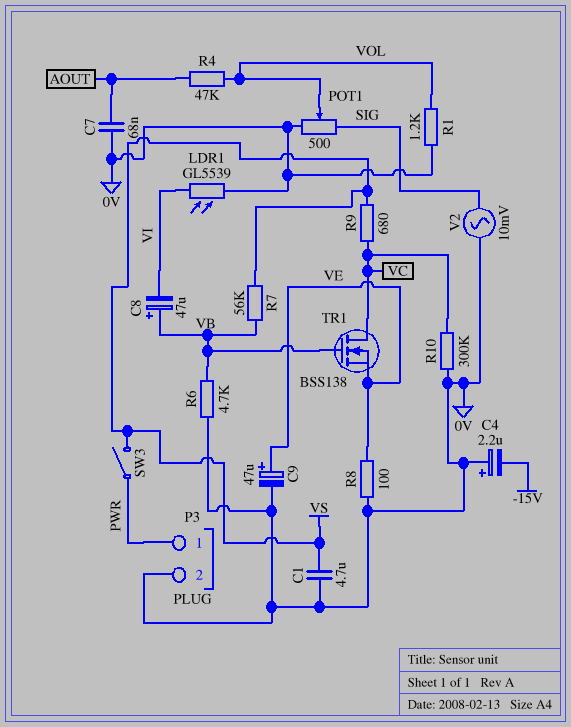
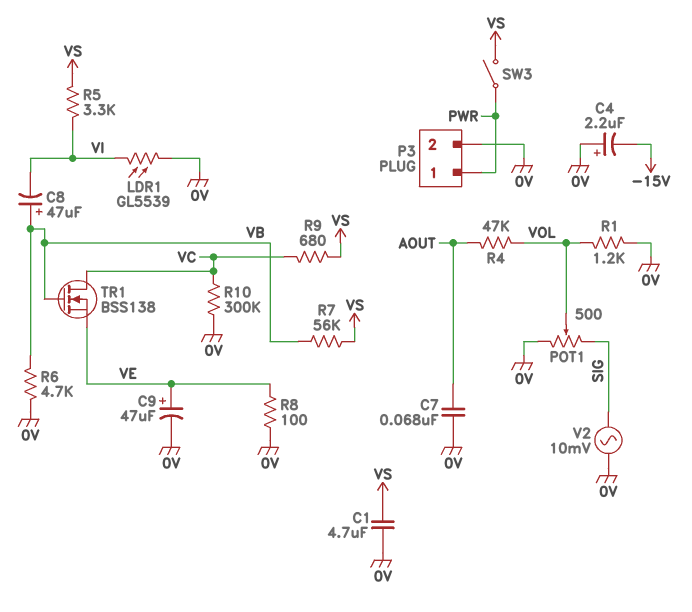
R5: none -> 3.3k (VI, VS)

